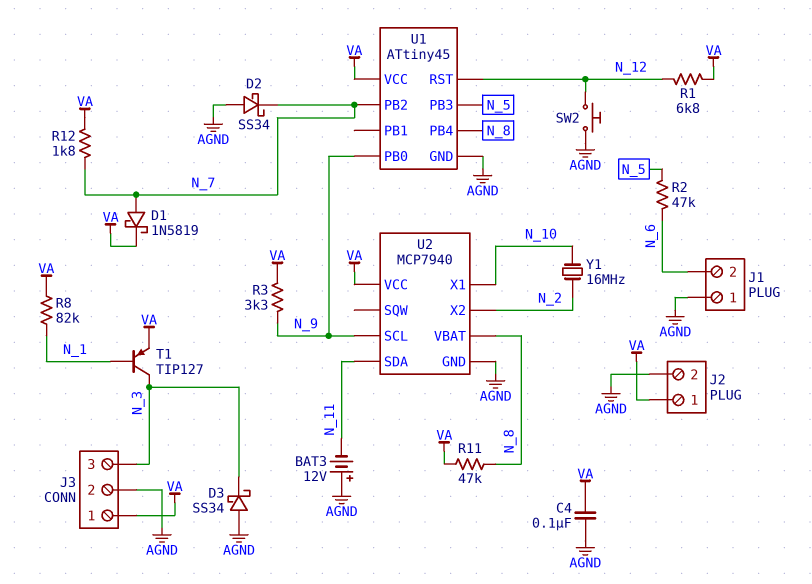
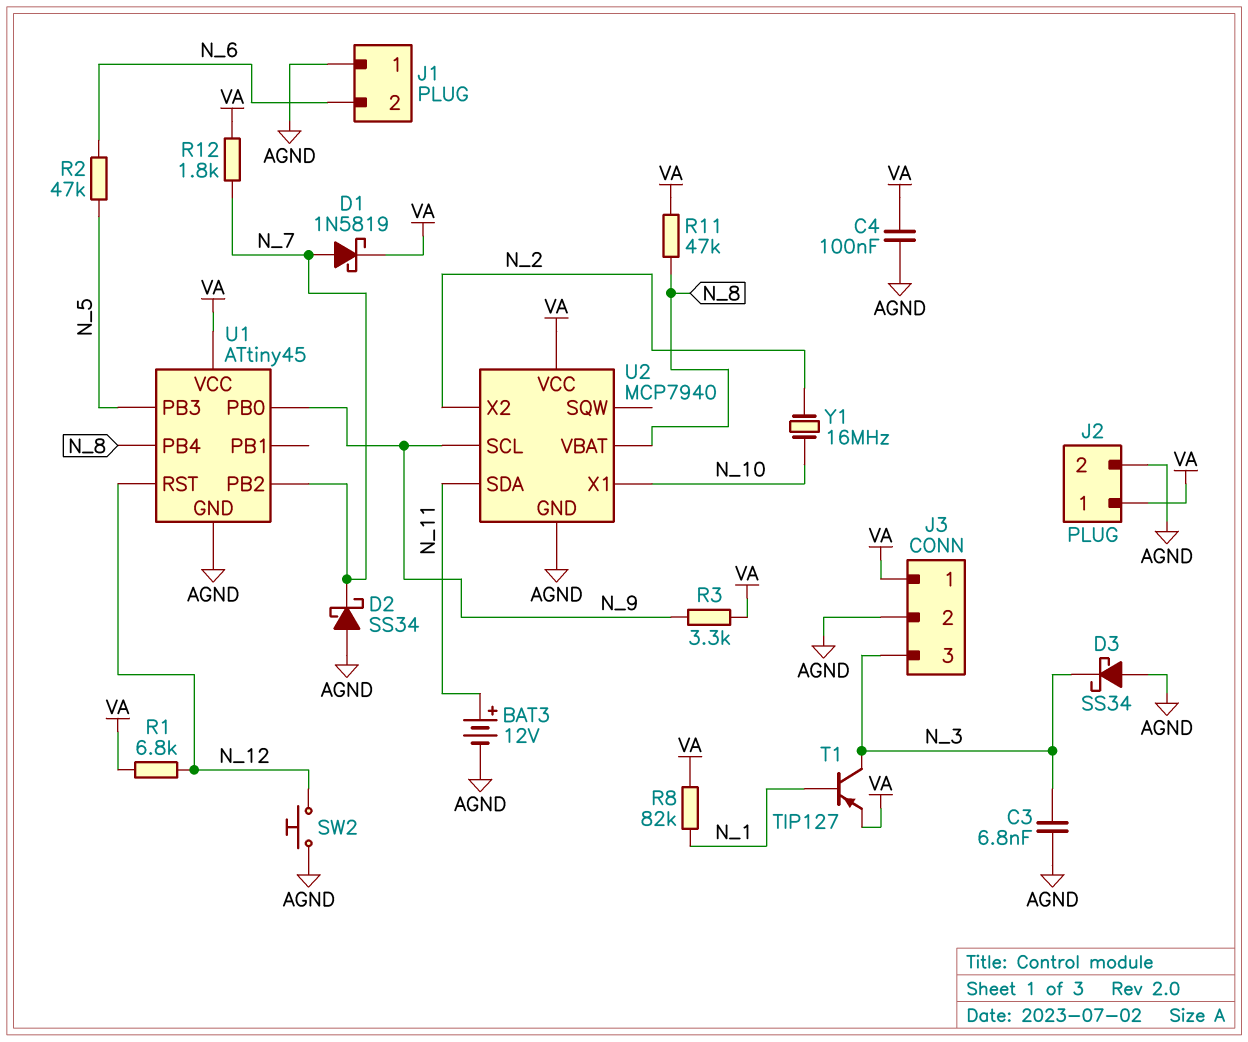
BAT3: 12V (plus AGND, minus N_11) -> 12V (plus N_11, minus AGND)
C3: none -> 6.8nF (AGND, N_3)

